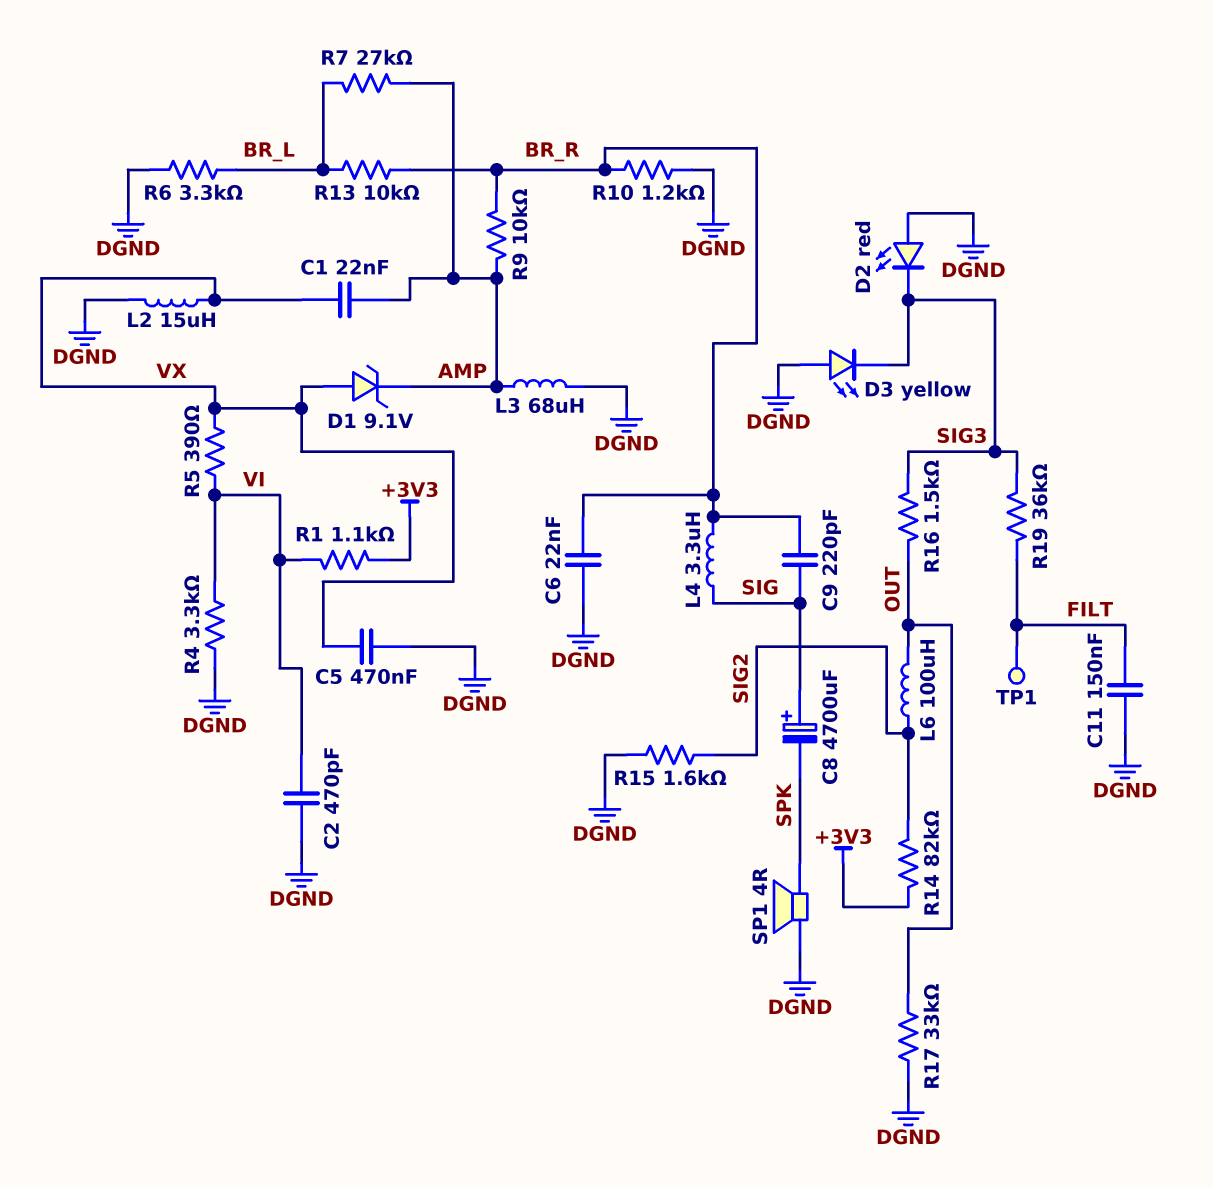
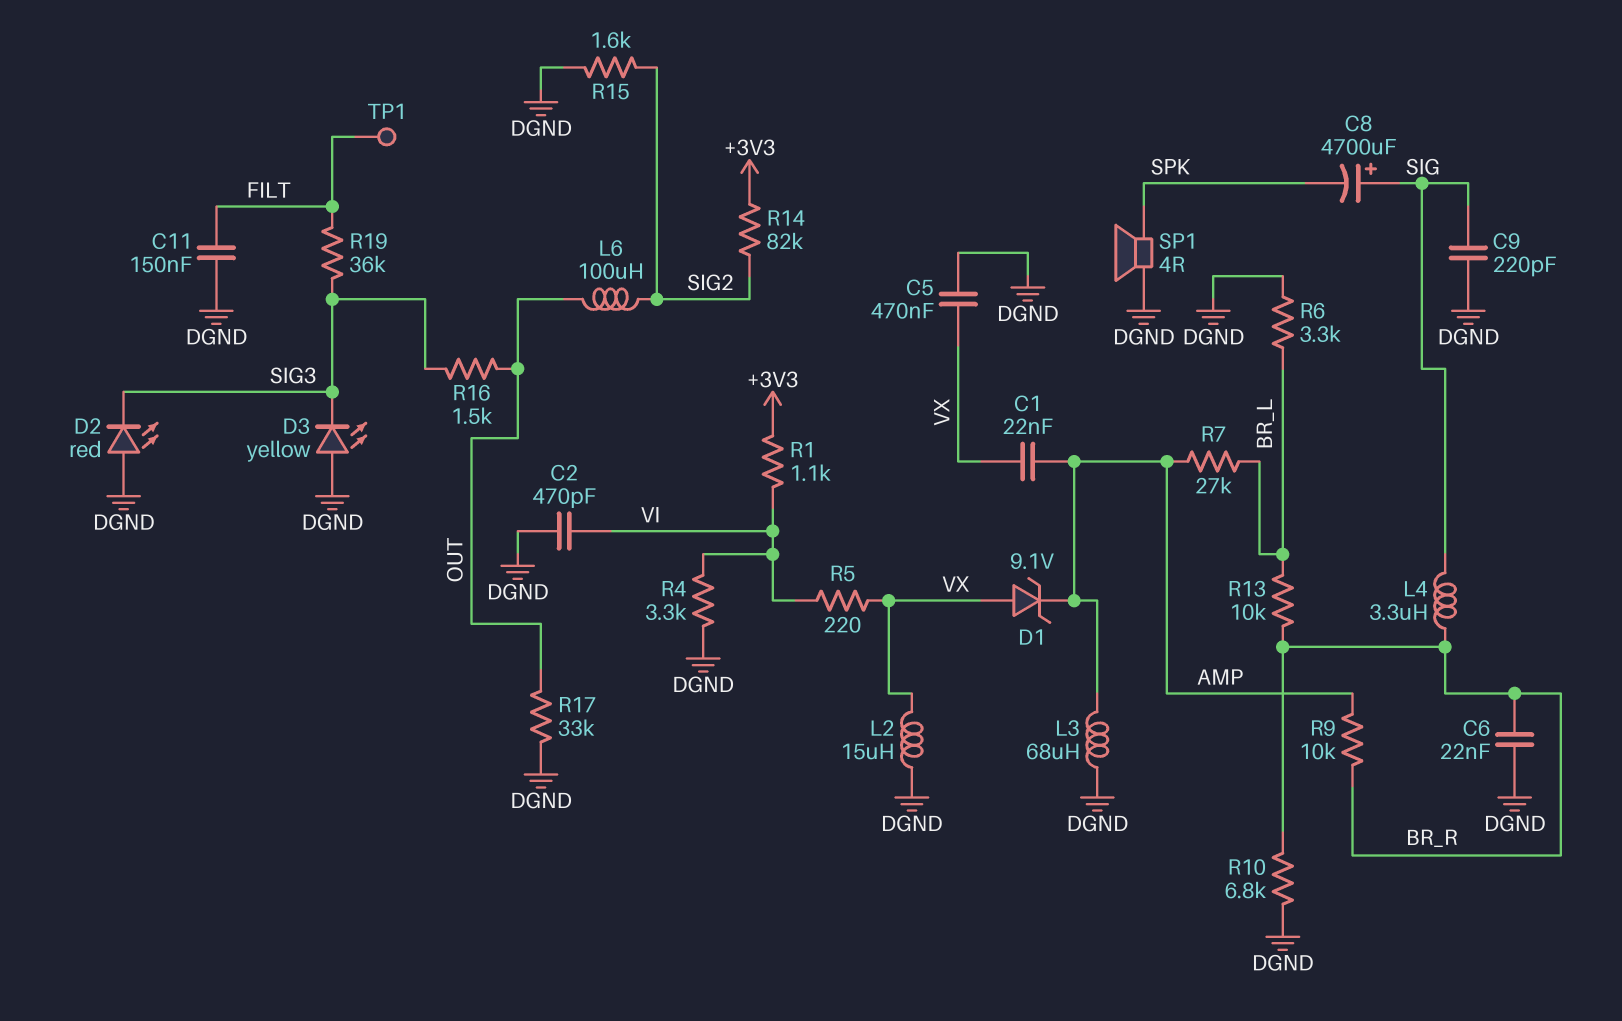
C9: 220pF (BR_R, SIG) -> 220pF (DGND, SIG)
R5: 390 (VI, VX) -> 220 (VI, VX)
R10: 1.2k (BR_R, DGND) -> 6.8k (BR_R, DGND)

